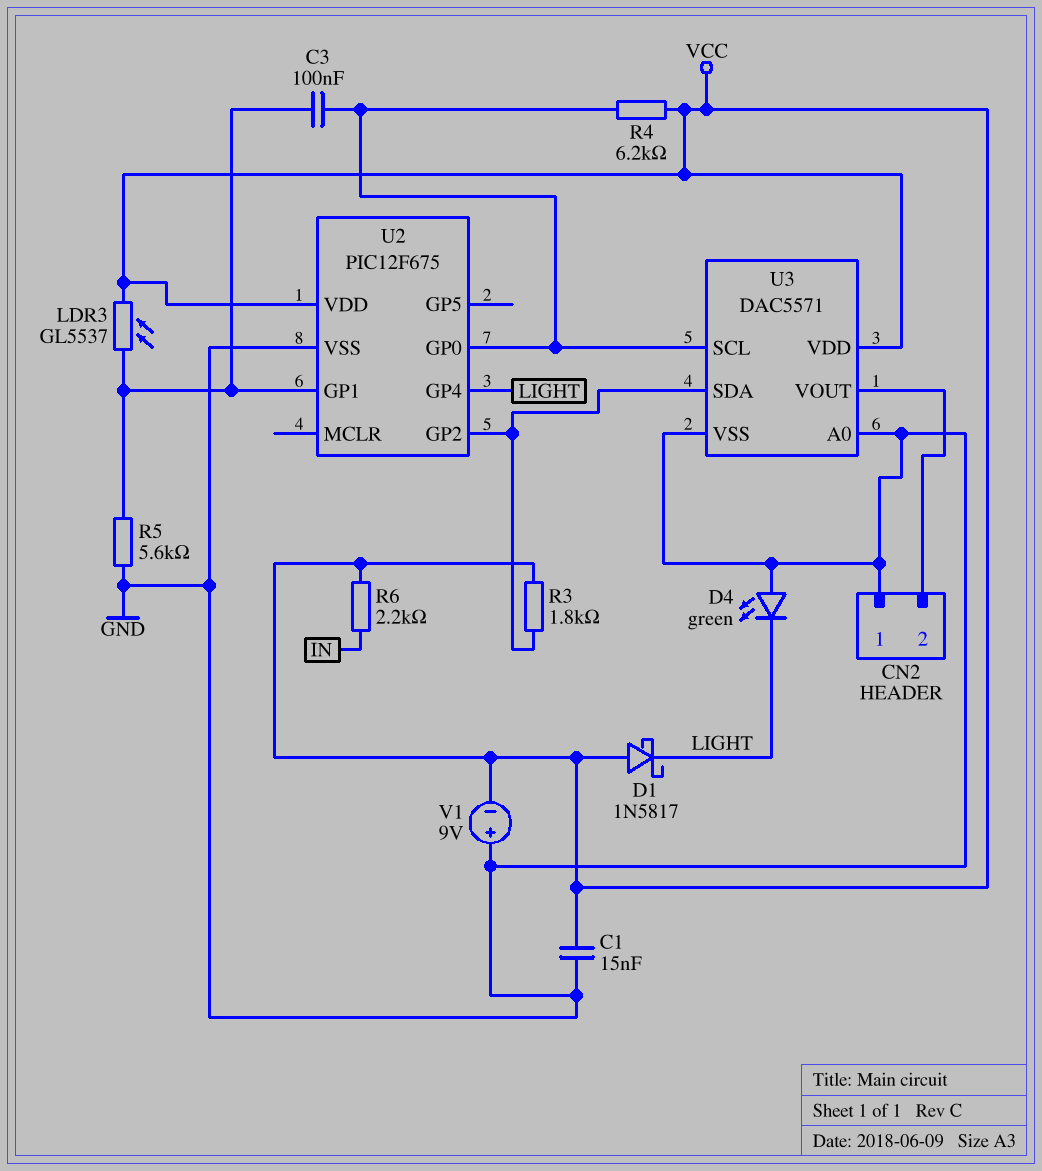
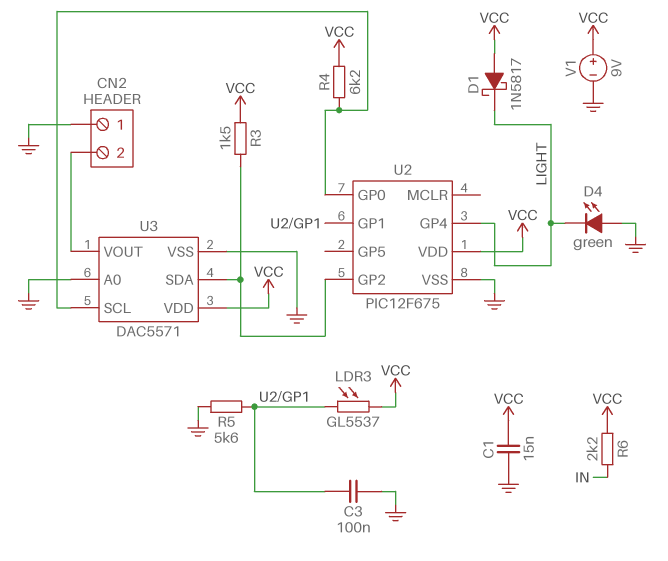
C3: 100nF (U2/GP0, U2/GP1) -> 100nF (GND, U2/GP1)
R3: 1.8k (U2/GP2, VCC) -> 1.5k (U2/GP2, VCC)
V1: 9V (plus GND, minus VCC) -> 9V (plus VCC, minus GND)

